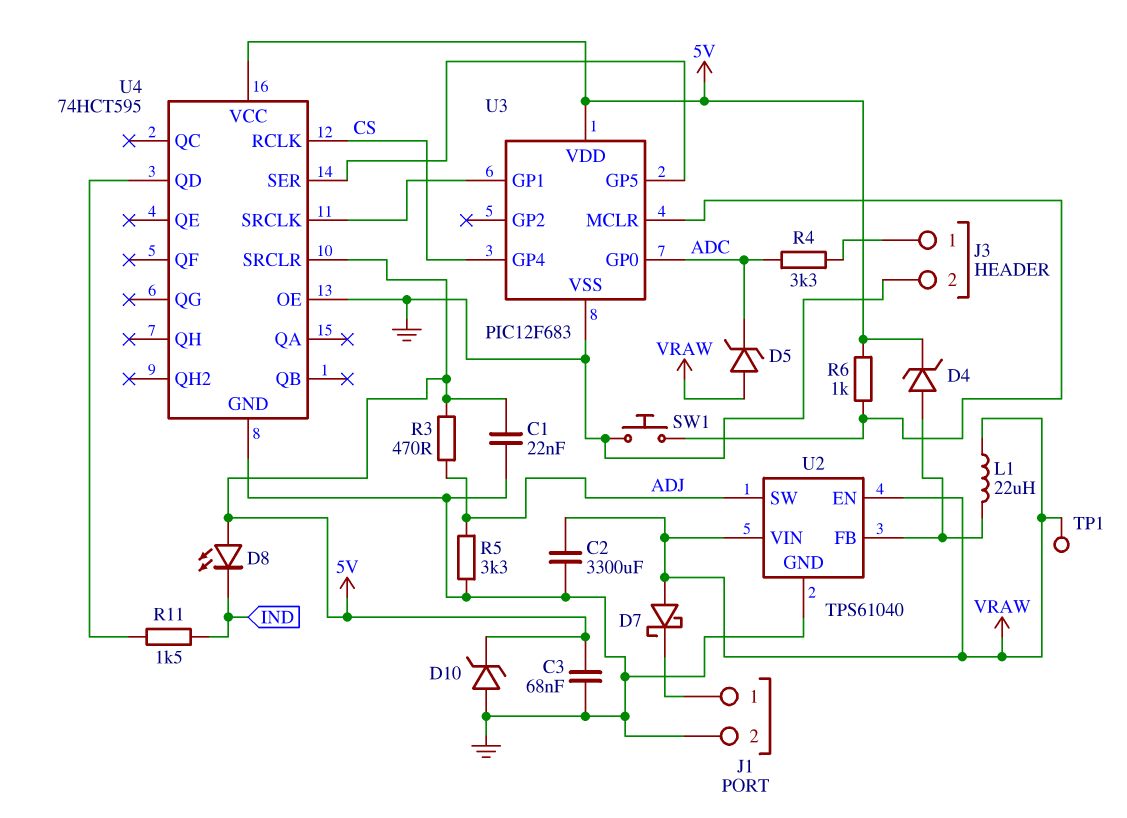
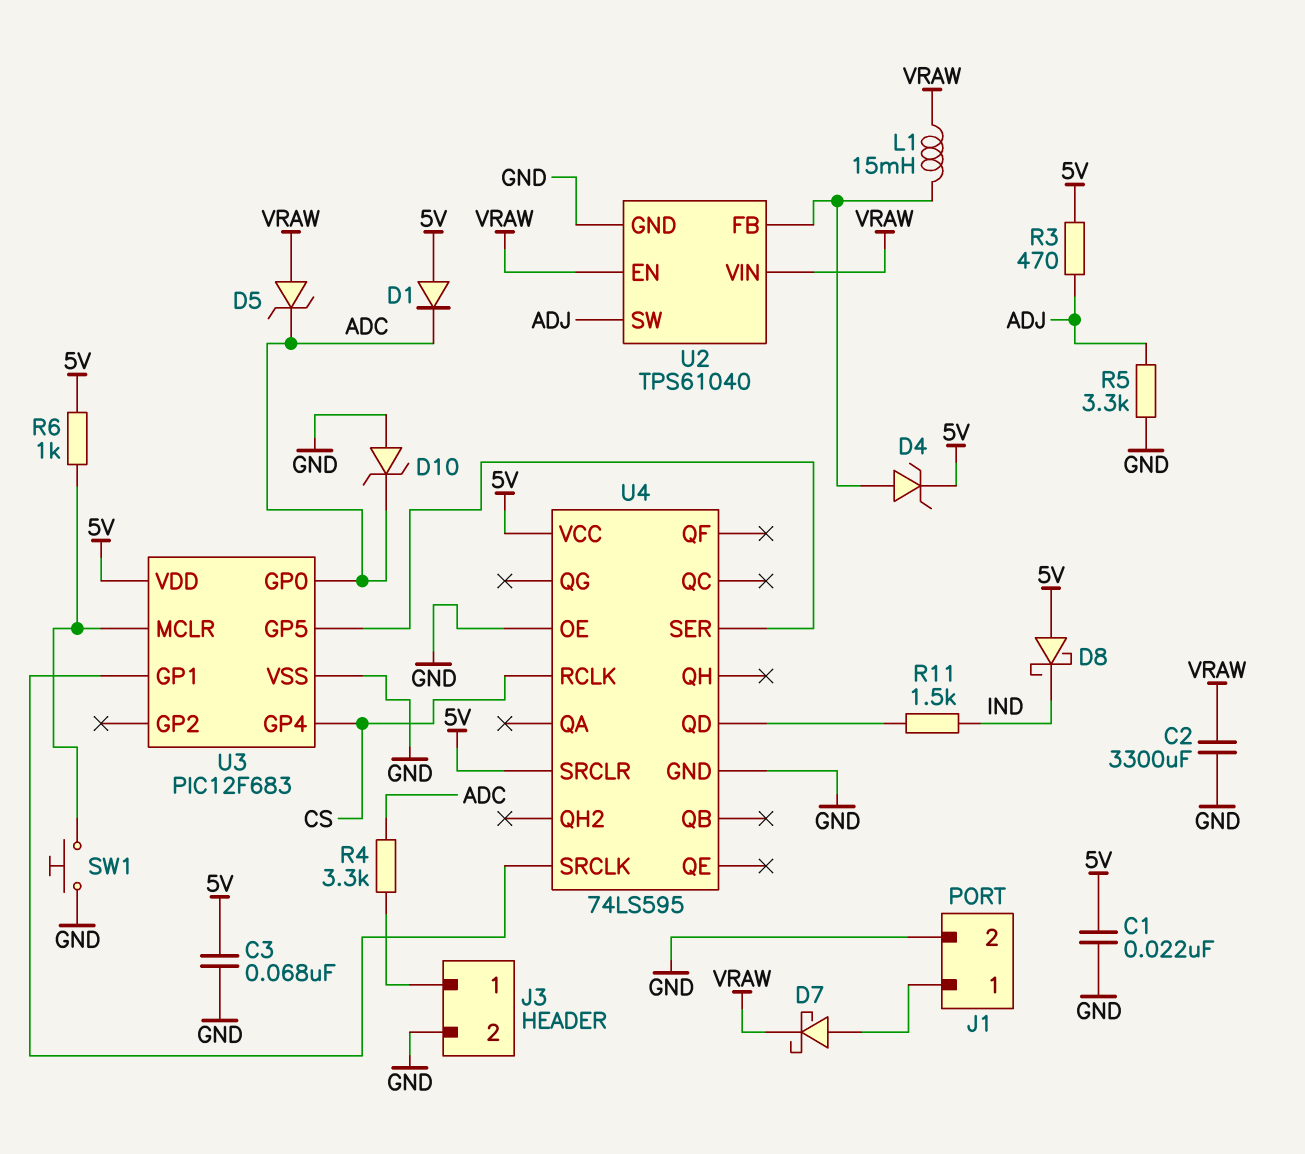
D1: none -> diode (A 5V, K ADC)
D7: schottky (A VRAW, K J1/1) -> schottky (A J1/1, K VRAW)
D8: LED (A 5V, K IND) -> schottky (A 5V, K IND)
D10: zener (A GND, K 5V) -> zener (A GND, K ADC)
L1: 22uH (U2/FB, VRAW) -> 15mH (U2/FB, VRAW)
TP1: test point (VRAW) -> none
U4: 74HCT595 -> 74LS595

